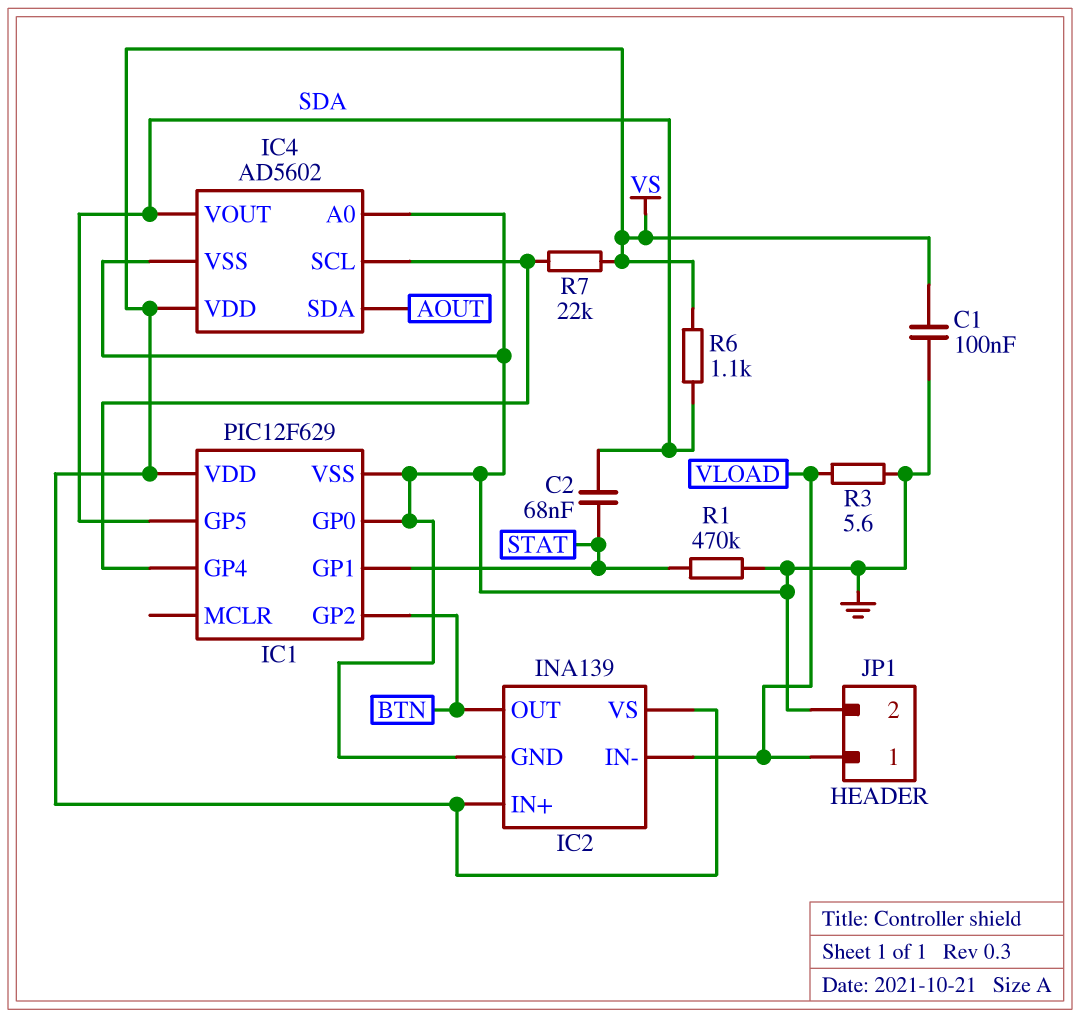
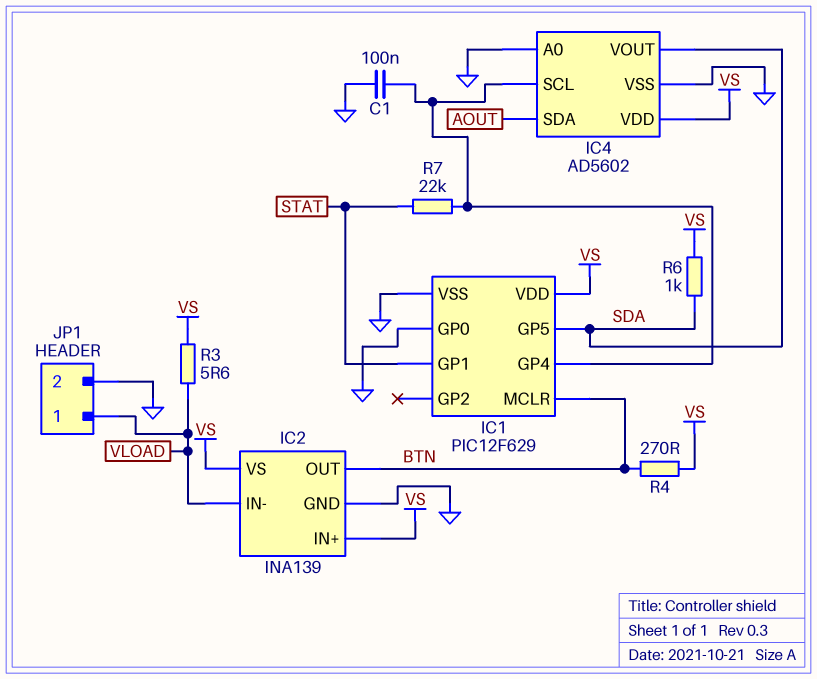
C1: 100nF (GND, VS) -> 100nF (GND, IC1/GP4)
C2: 68nF (SDA, STAT) -> none
IC1 pin GP2: BTN -> none
IC1 pin MCLR: none -> BTN
R1: 470k (GND, STAT) -> none
R3: 5.6 (GND, VLOAD) -> 5.6 (VLOAD, VS)
R4: none -> 270 (BTN, VS)
R6: 1.1k (SDA, VS) -> 1k (SDA, VS)
R7: 22k (IC1/GP4, VS) -> 22k (IC1/GP4, STAT)

